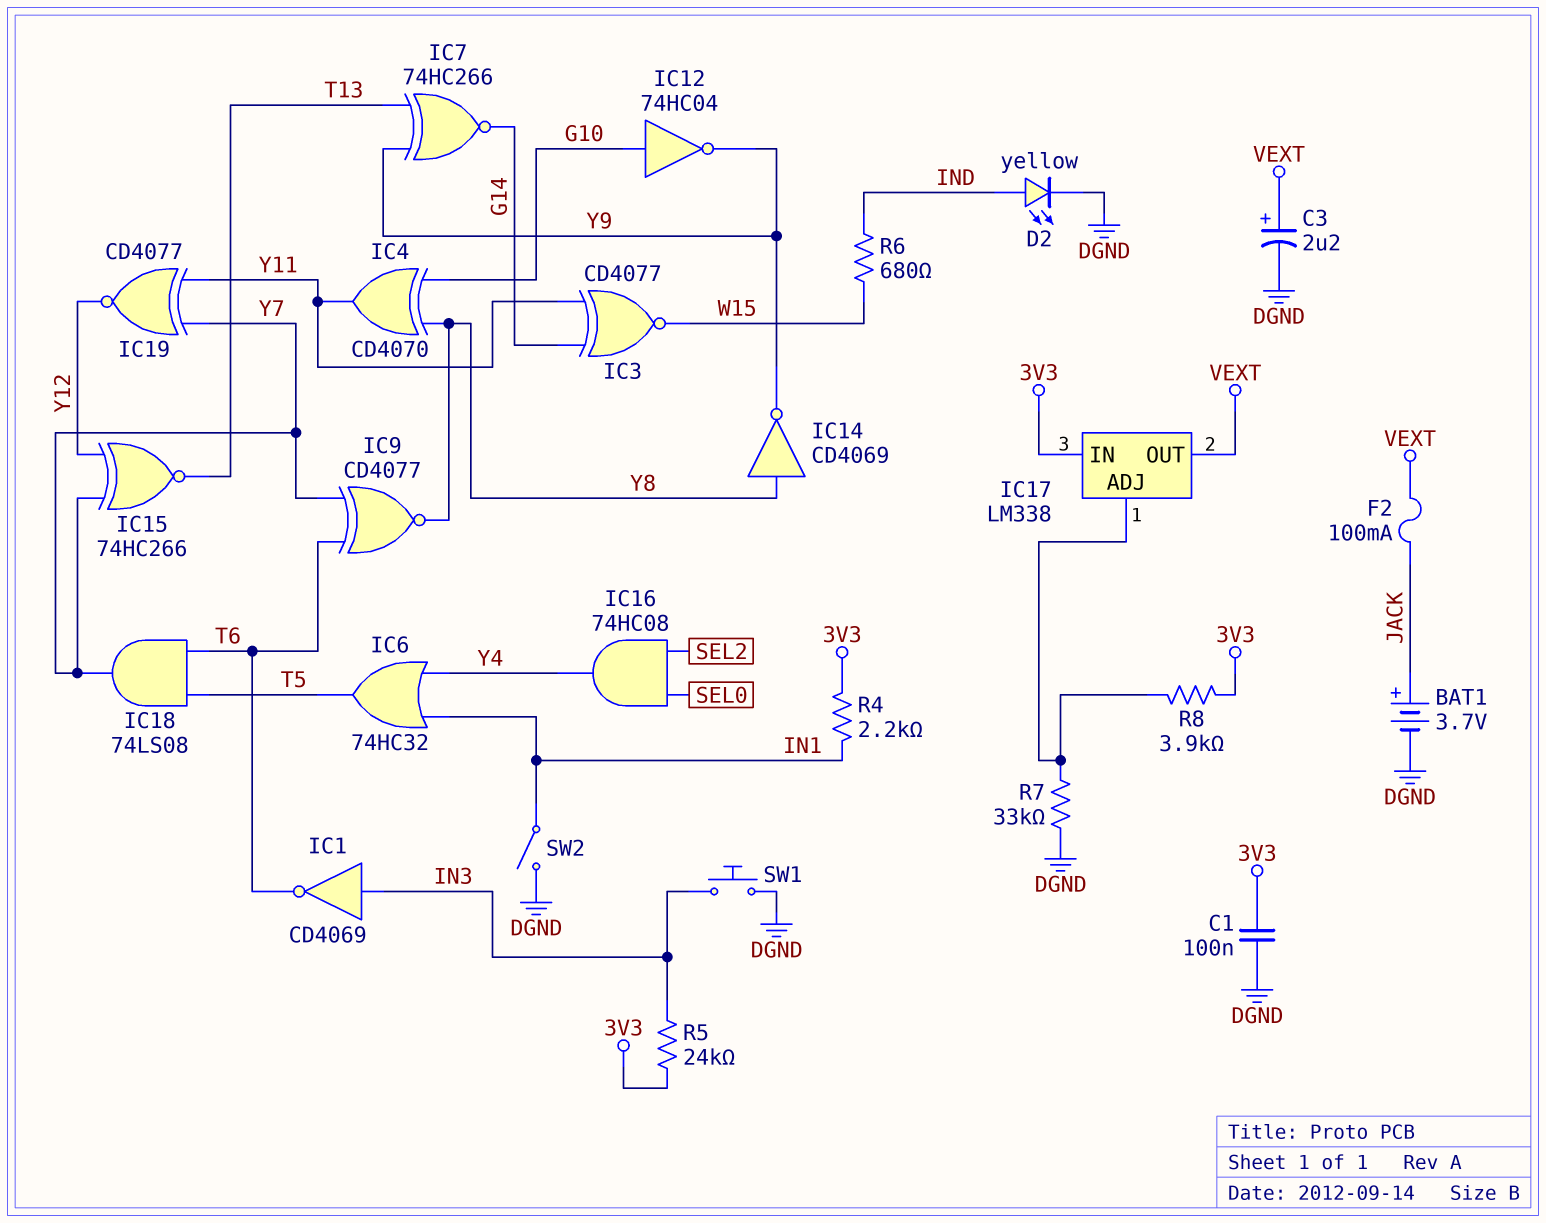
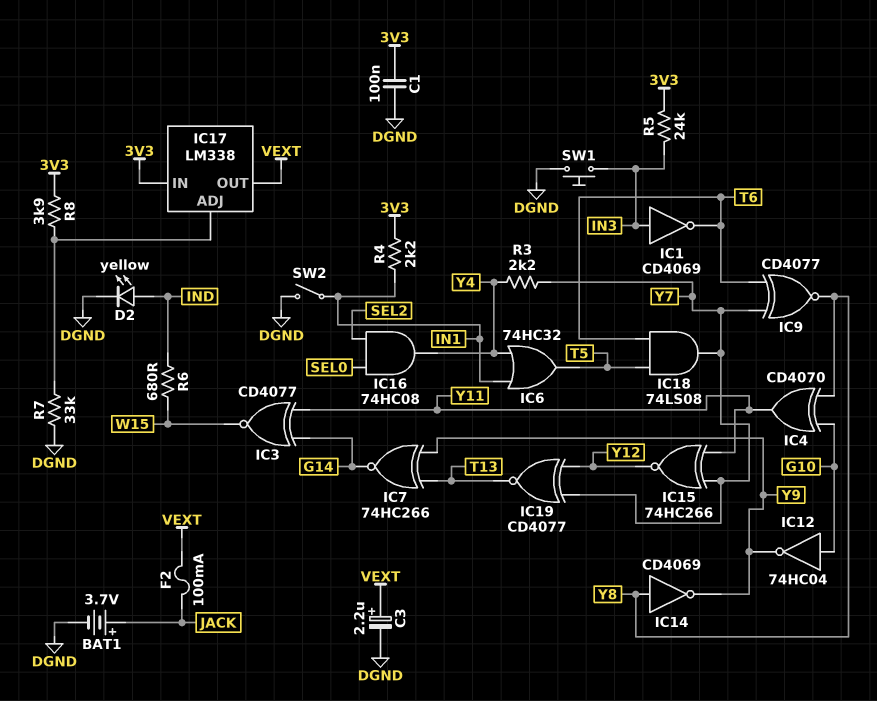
IC15: XNOR 74HC266 (in Y7, in Y12, out T13) -> XNOR 74HC266 (in Y7, in Y11, out Y12)
IC19: XNOR CD4077 (in Y7, in Y11, out Y12) -> XNOR CD4077 (in Y7, in Y12, out T13)
R3: none -> 2.2k (Y4, Y7)

